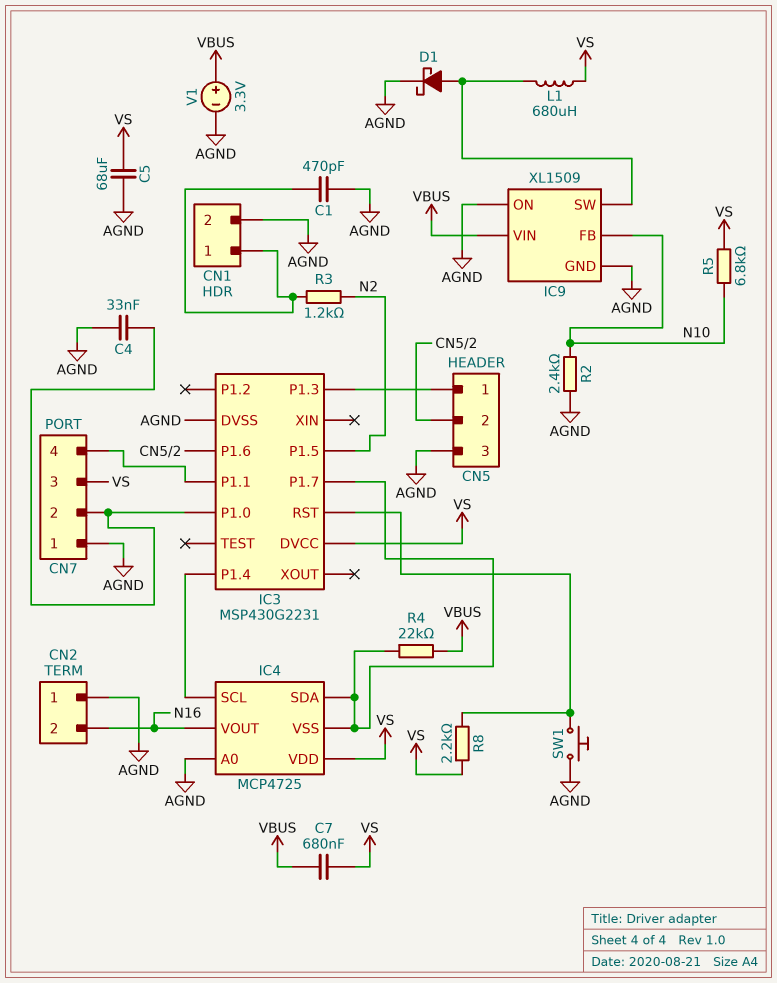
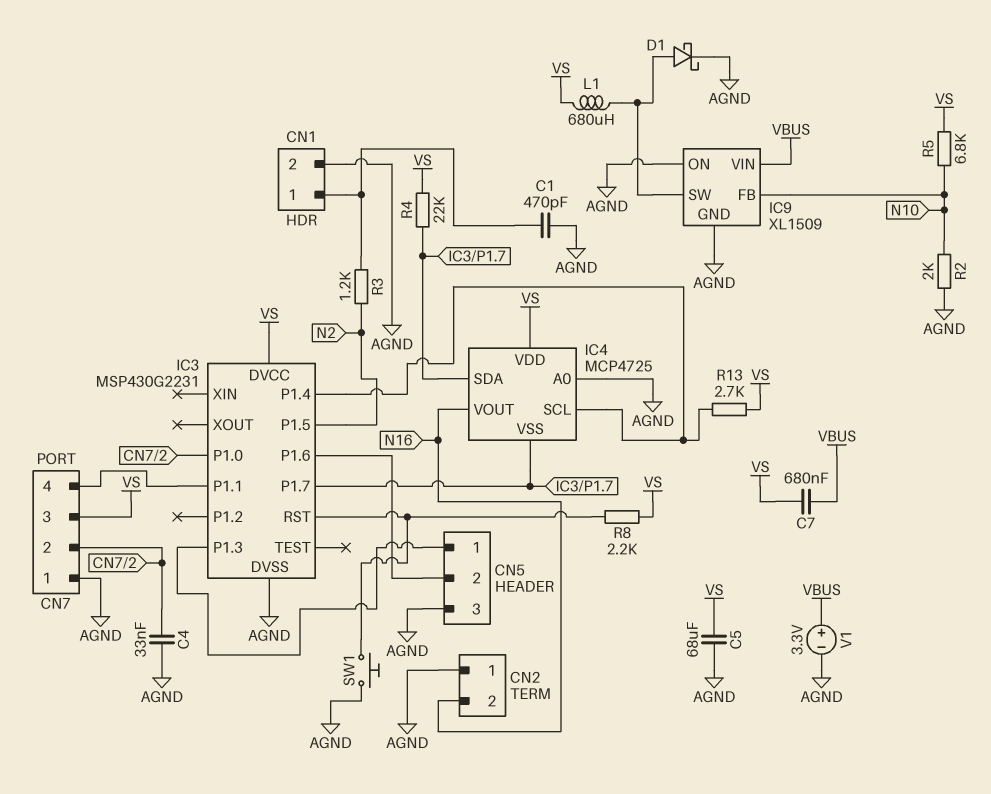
R2: 2.4k (AGND, N10) -> 2k (AGND, N10)
R4: 22k (IC3/P1.7, VBUS) -> 22k (IC3/P1.7, VS)
R13: none -> 2.7k (IC3/P1.4, VS)

